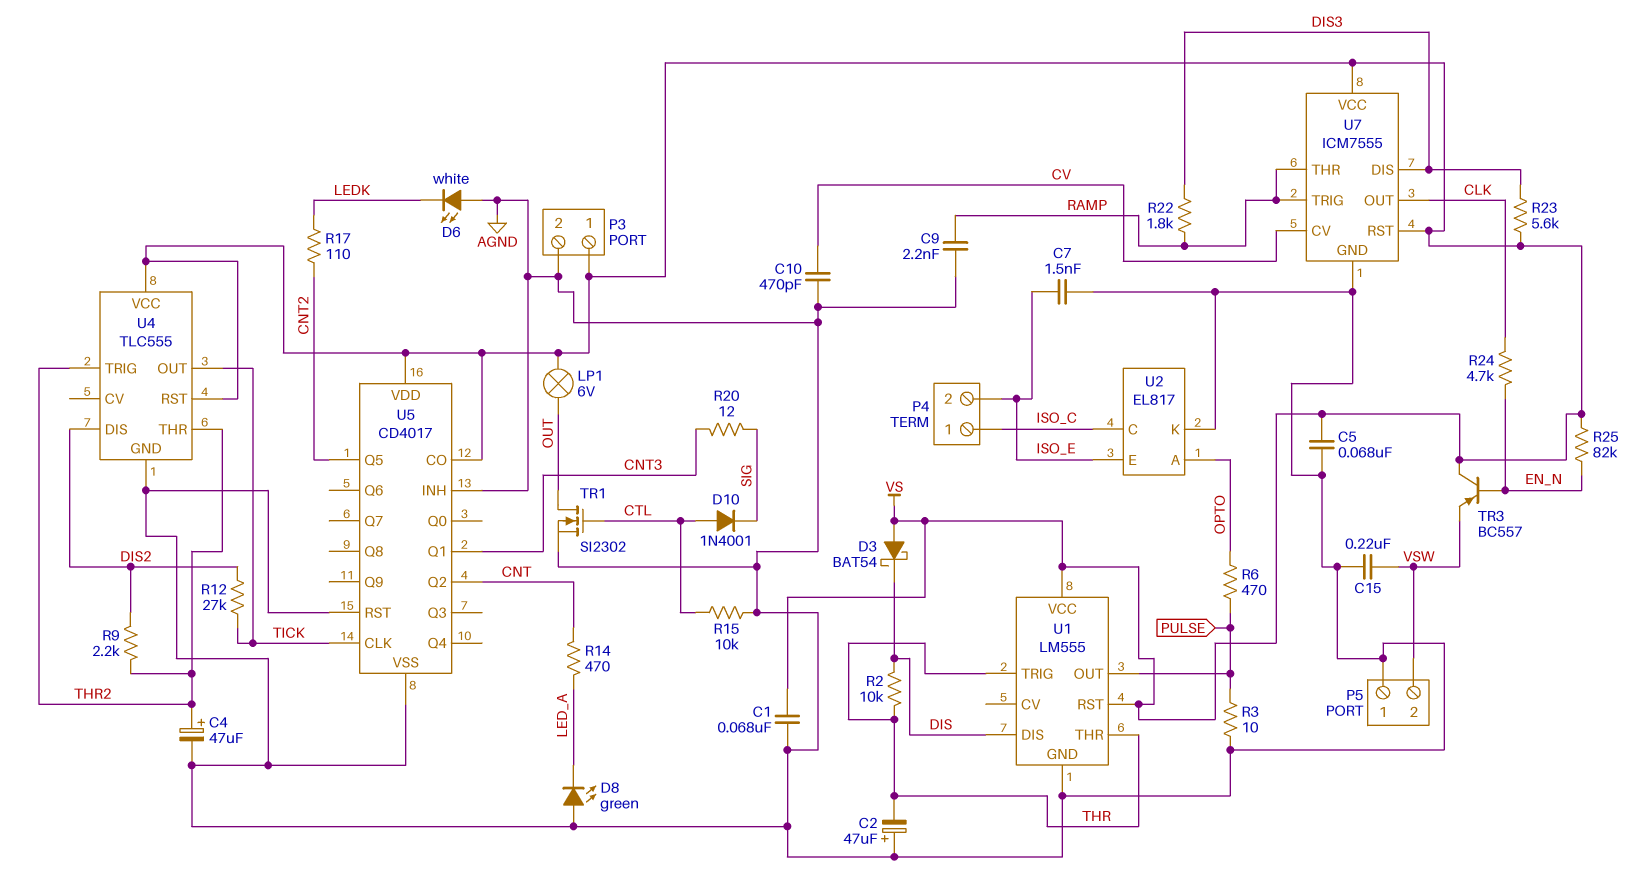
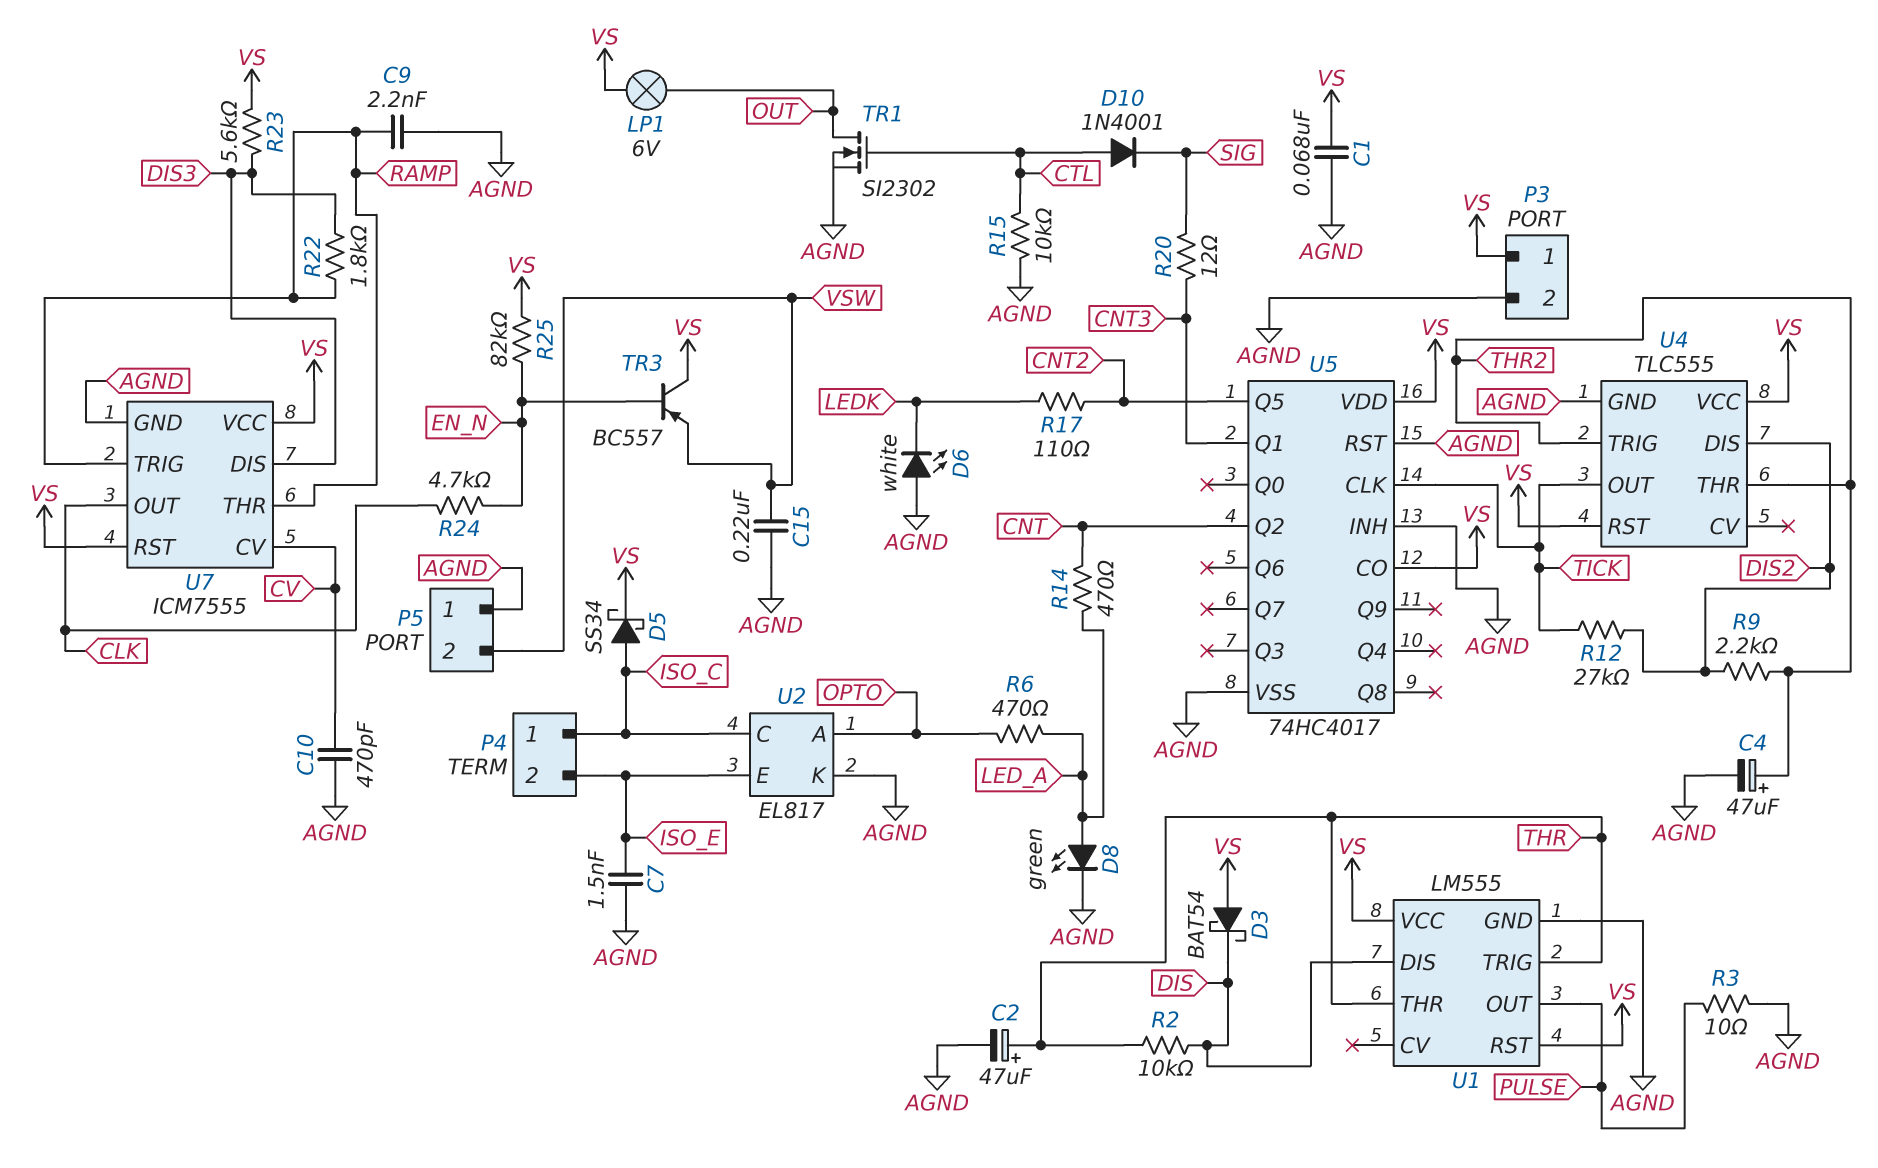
C2: 47uF (plus AGND, minus THR) -> 47uF (plus THR, minus AGND)
C5: 68nF (AGND, VS) -> none
D5: none -> schottky SS34 (A ISO_C, K VS)
D8: LED green (A AGND, K LED_A) -> LED green (A LED_A, K AGND)
R6: 470 (OPTO, PULSE) -> 470 (LED_A, OPTO)
U5: CD4017 -> 74HC4017

